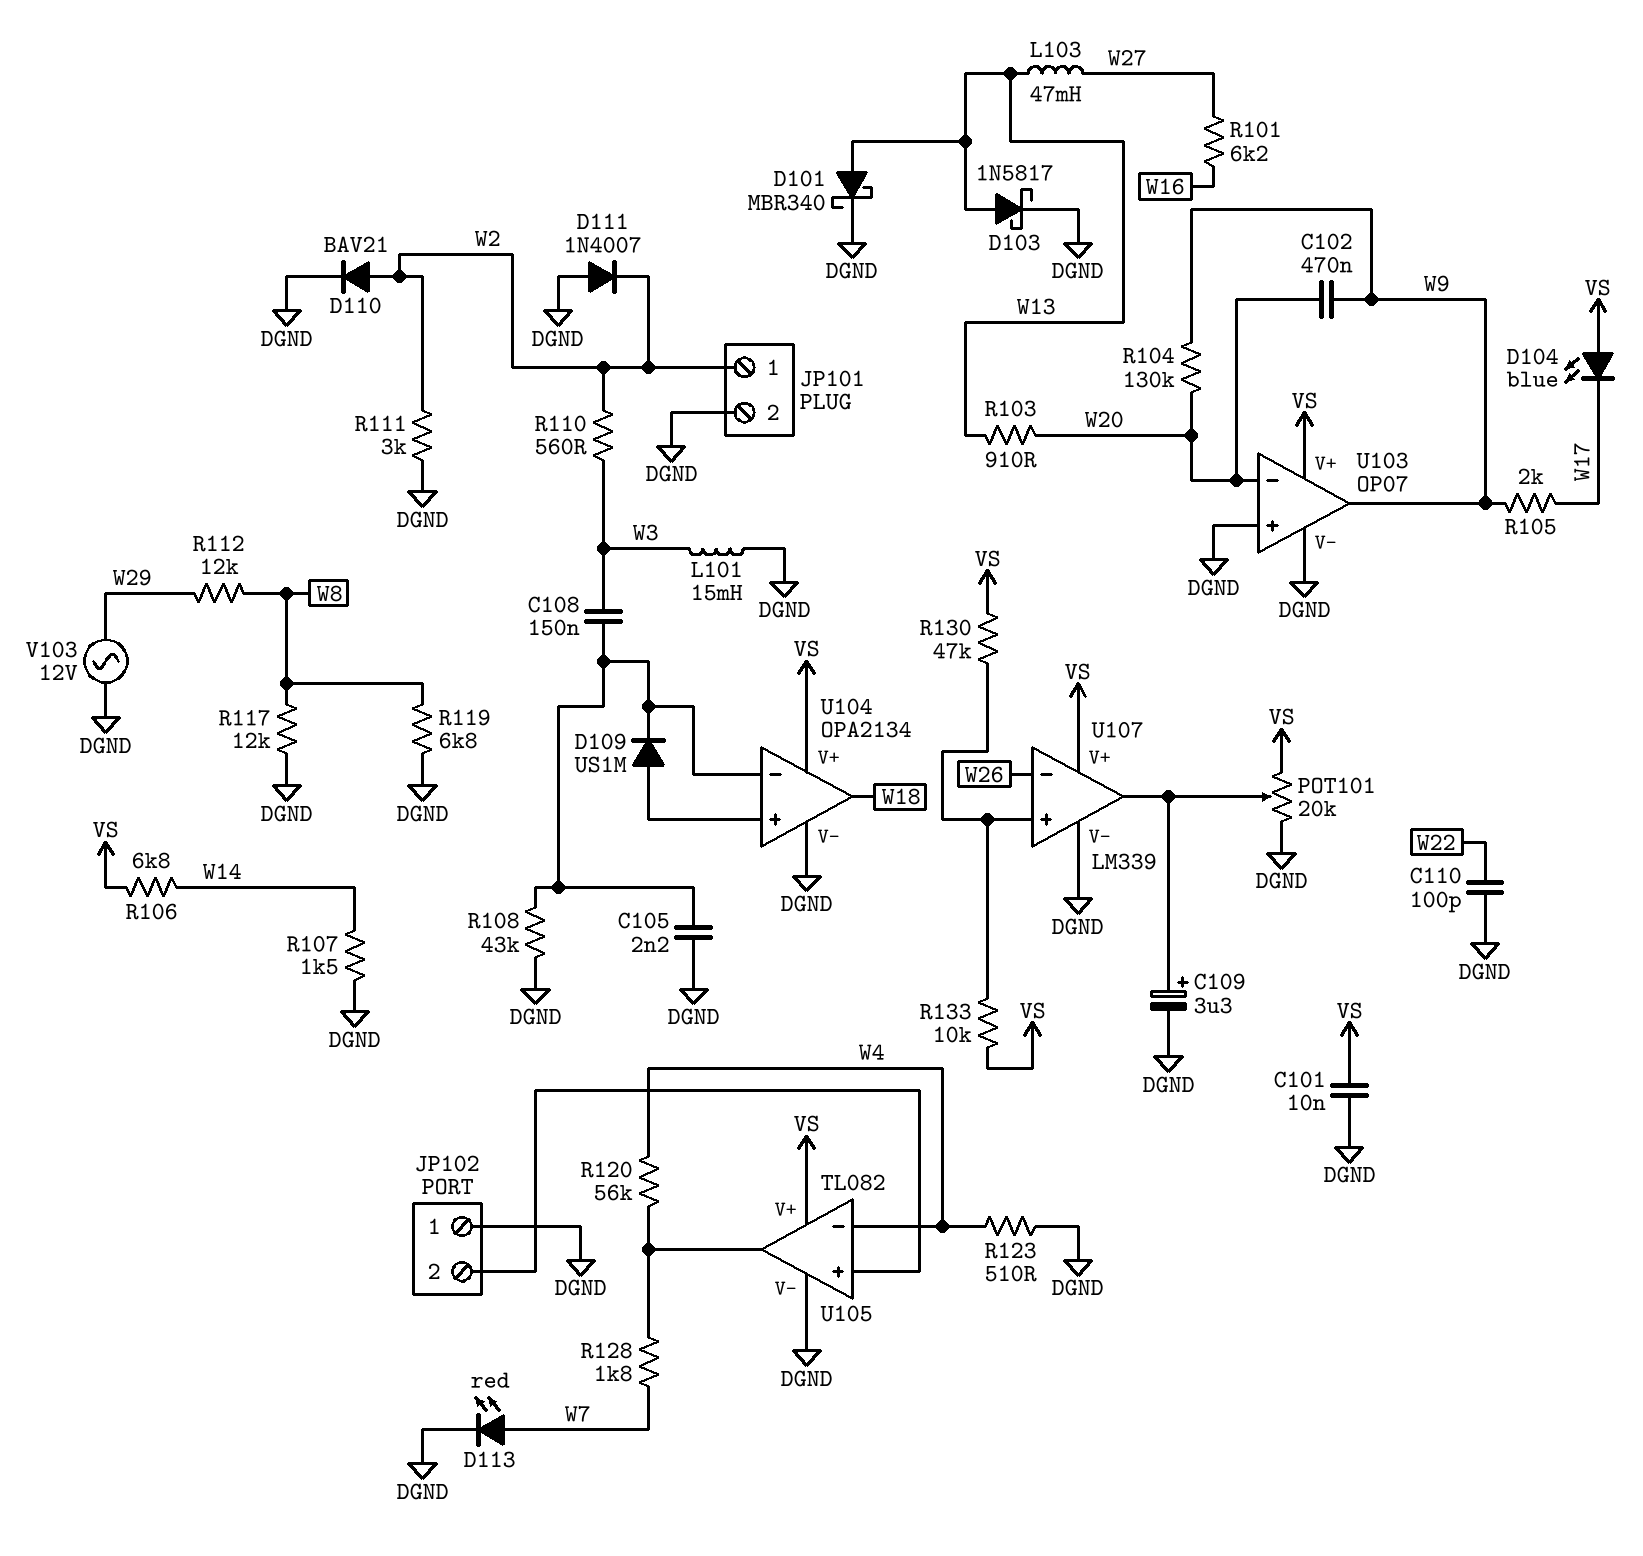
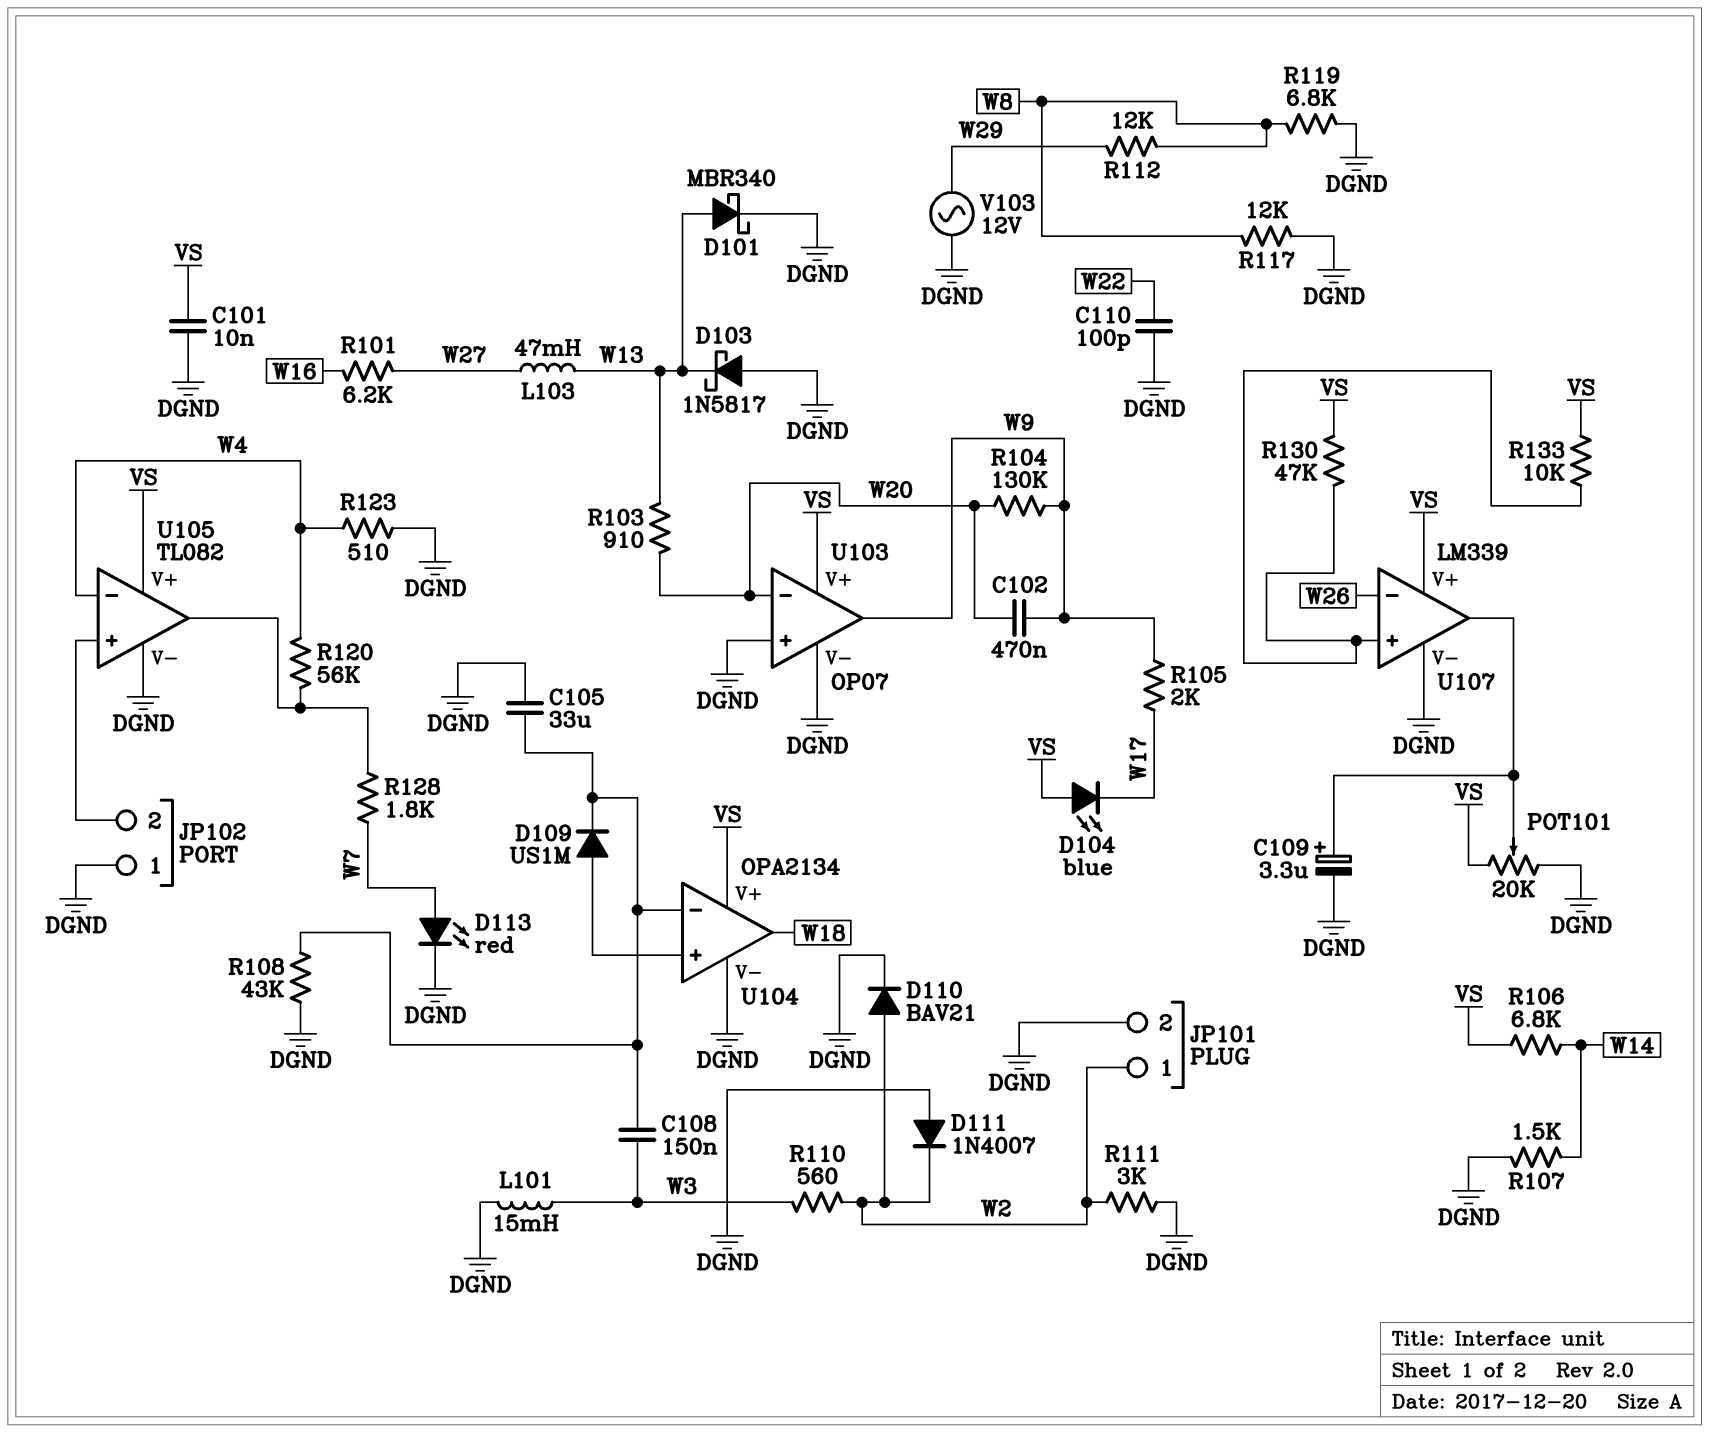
C105: 2.2nF (DGND, U104/in-) -> 33uF (DGND, U104/in-)
D103: schottky 1N5817 (A W13, K DGND) -> schottky 1N5817 (A DGND, K W13)

